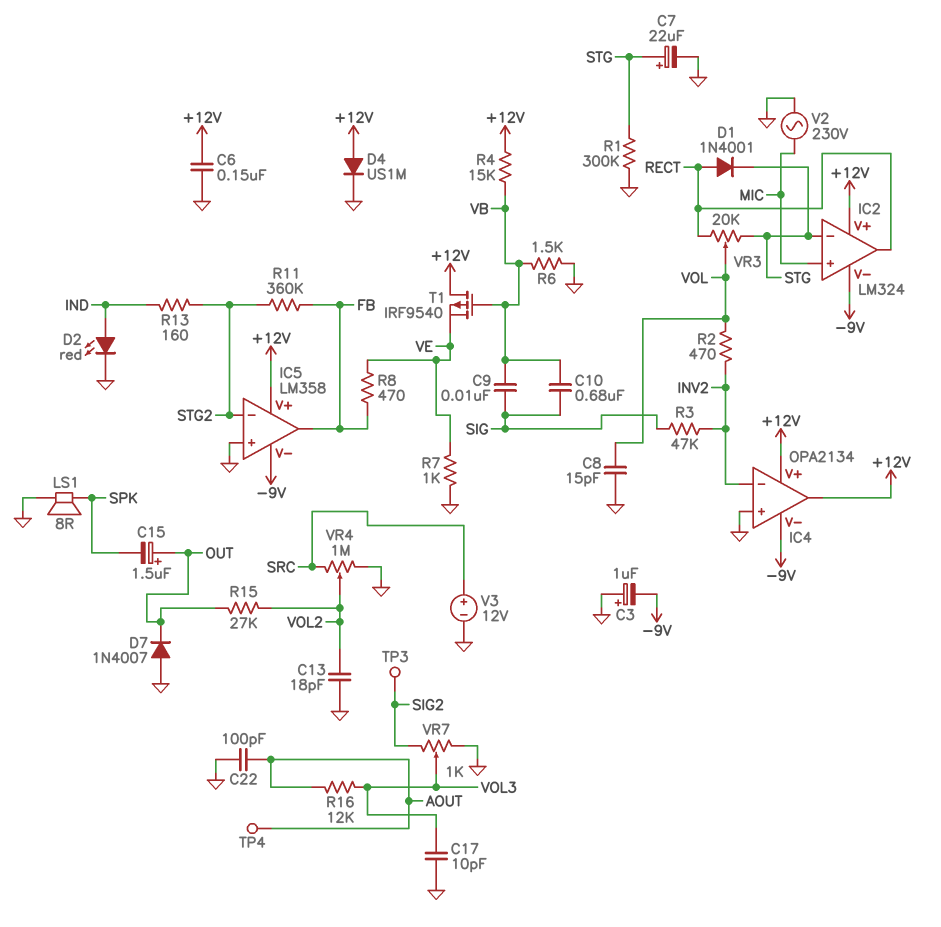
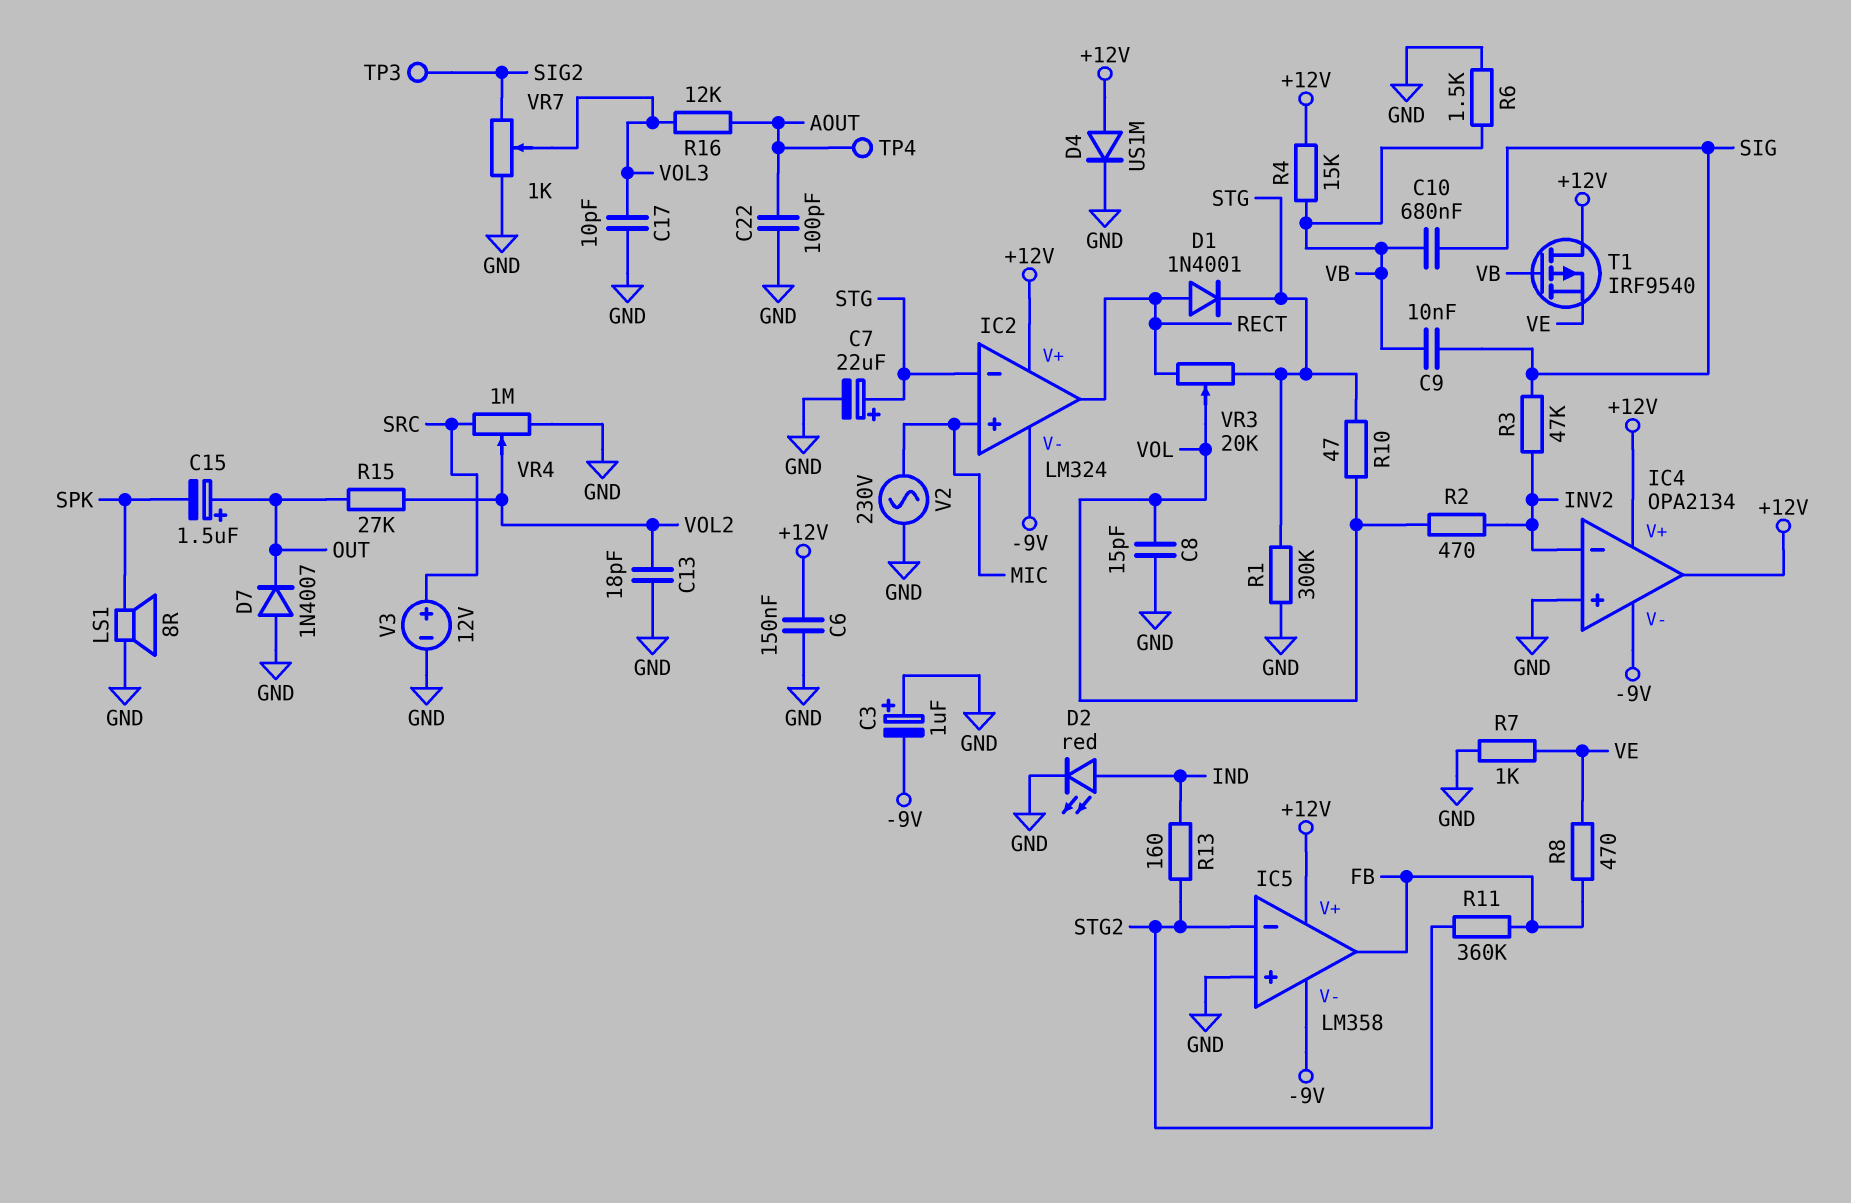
R10: none -> 47 (STG, VOL)

